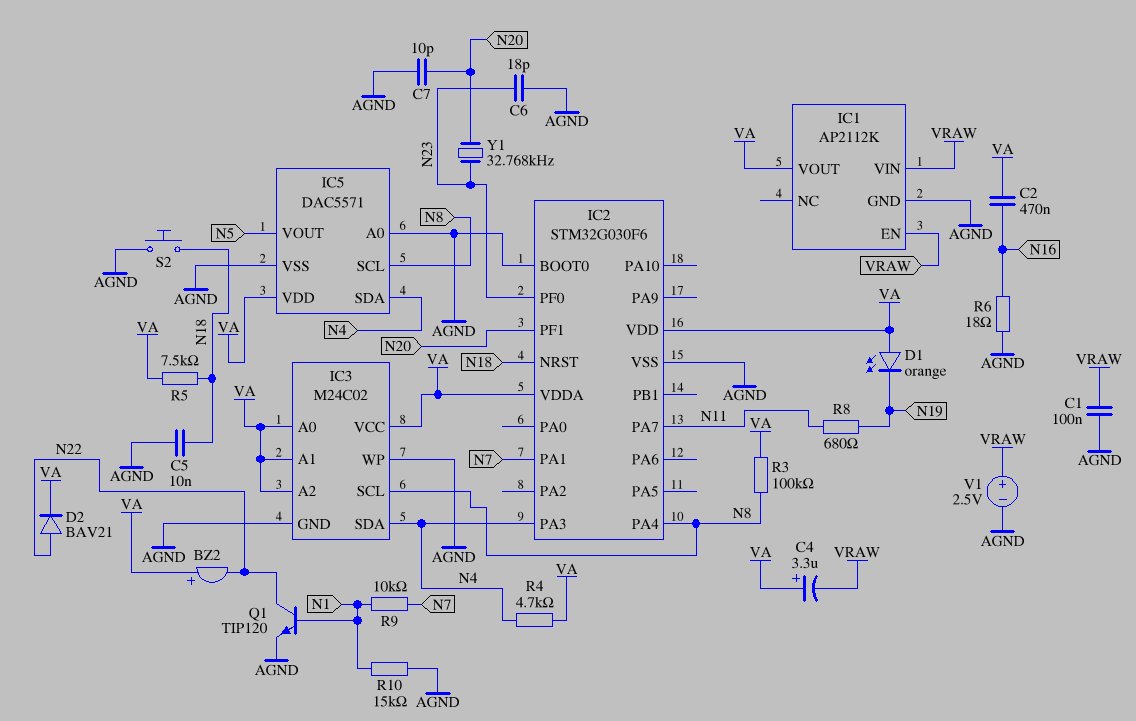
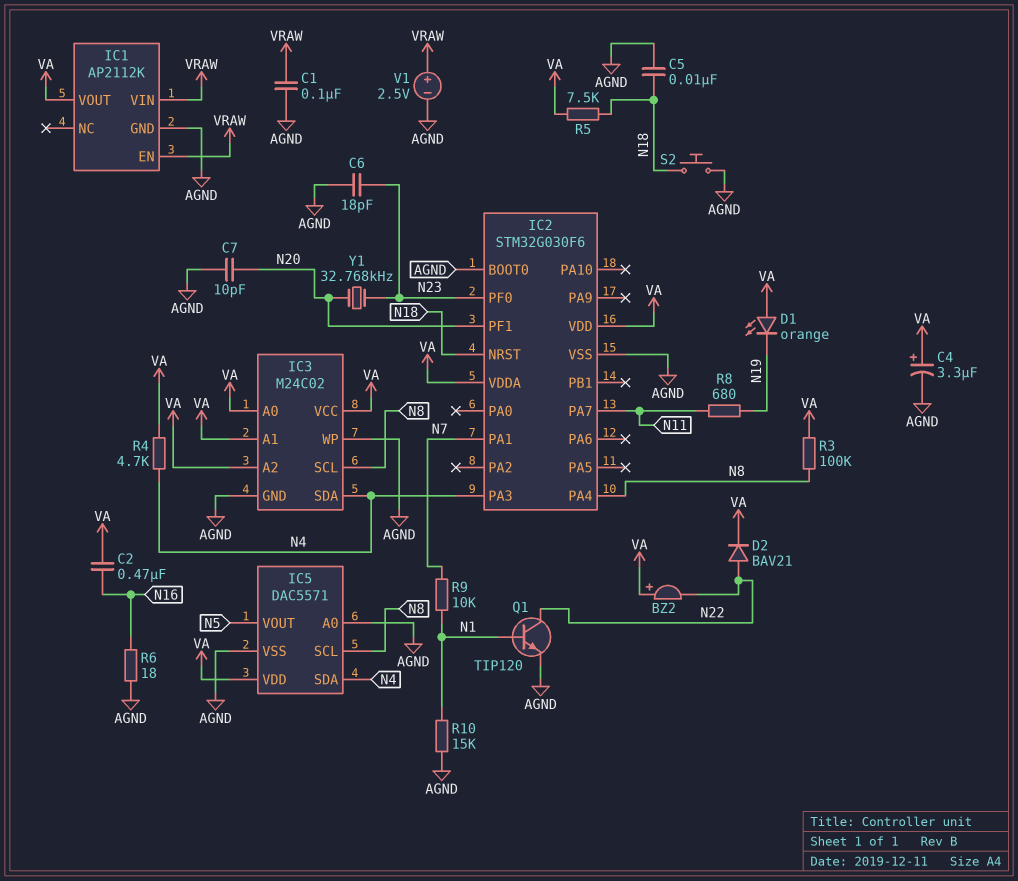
C4: 3.3uF (plus VA, minus VRAW) -> 3.3uF (plus VA, minus AGND)

